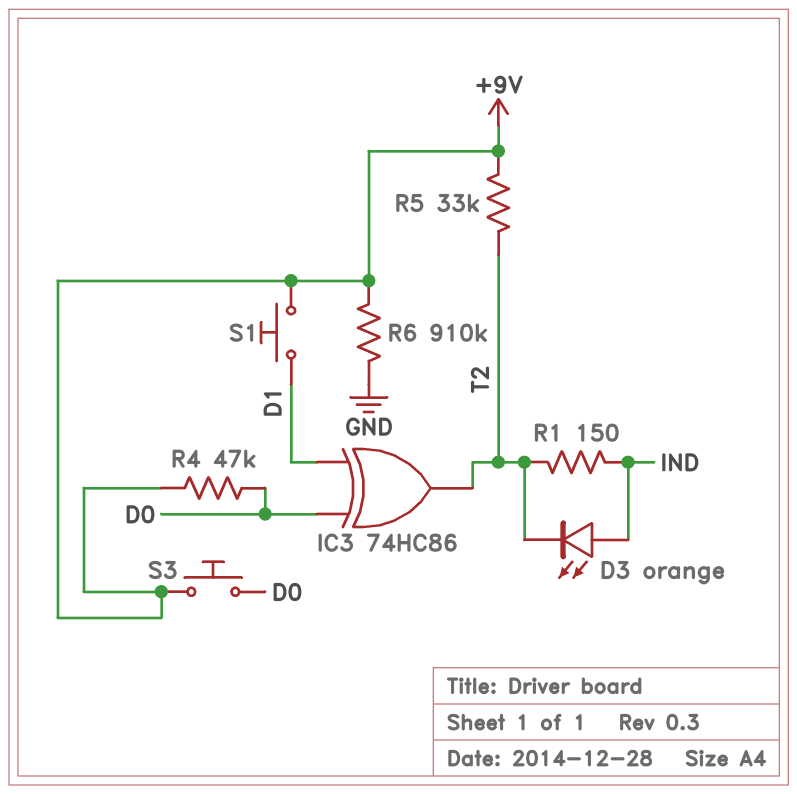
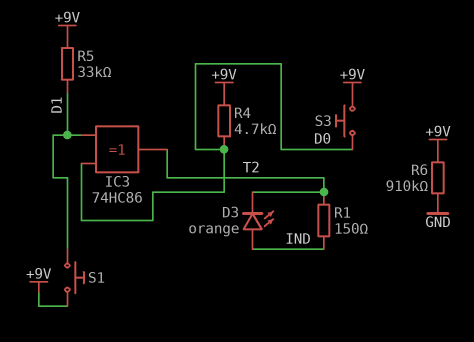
R4: 47k (+9V, D0) -> 4.7k (+9V, D0)
R5: 33k (+9V, T2) -> 33k (+9V, D1)

